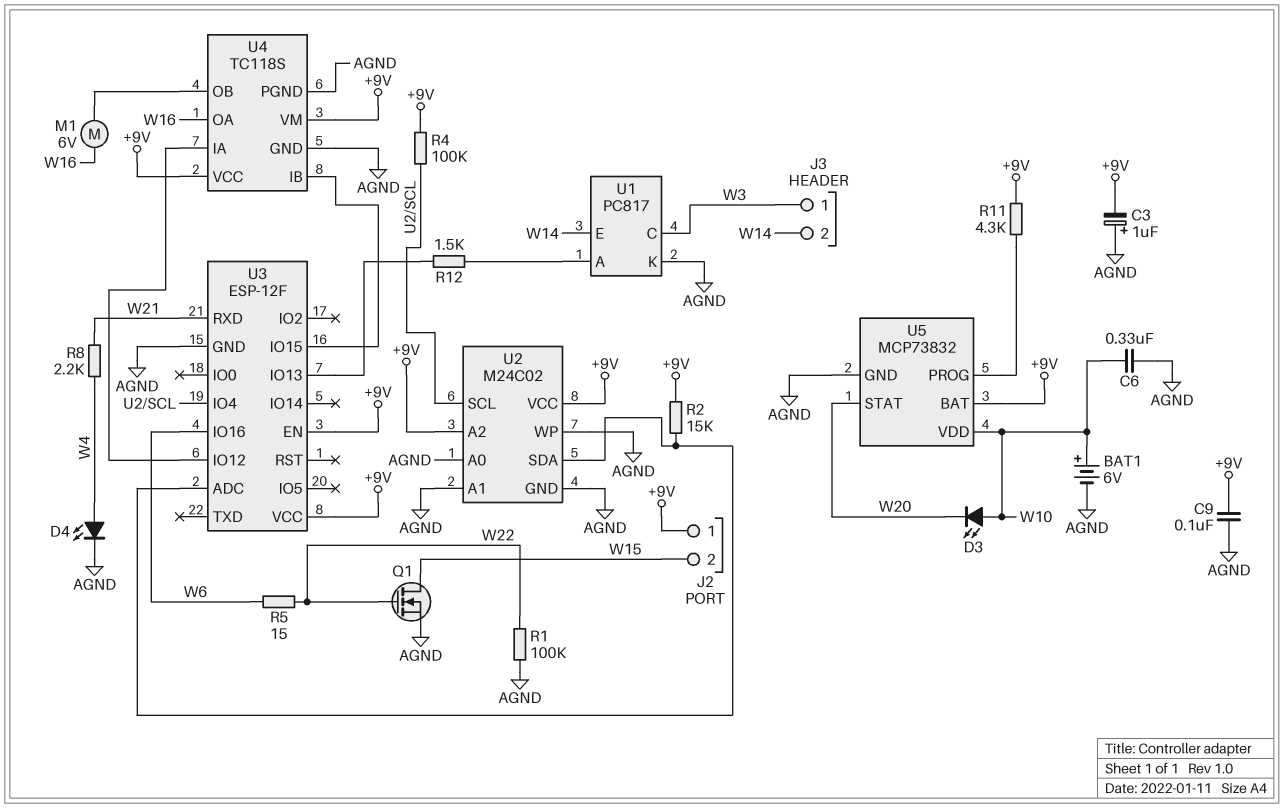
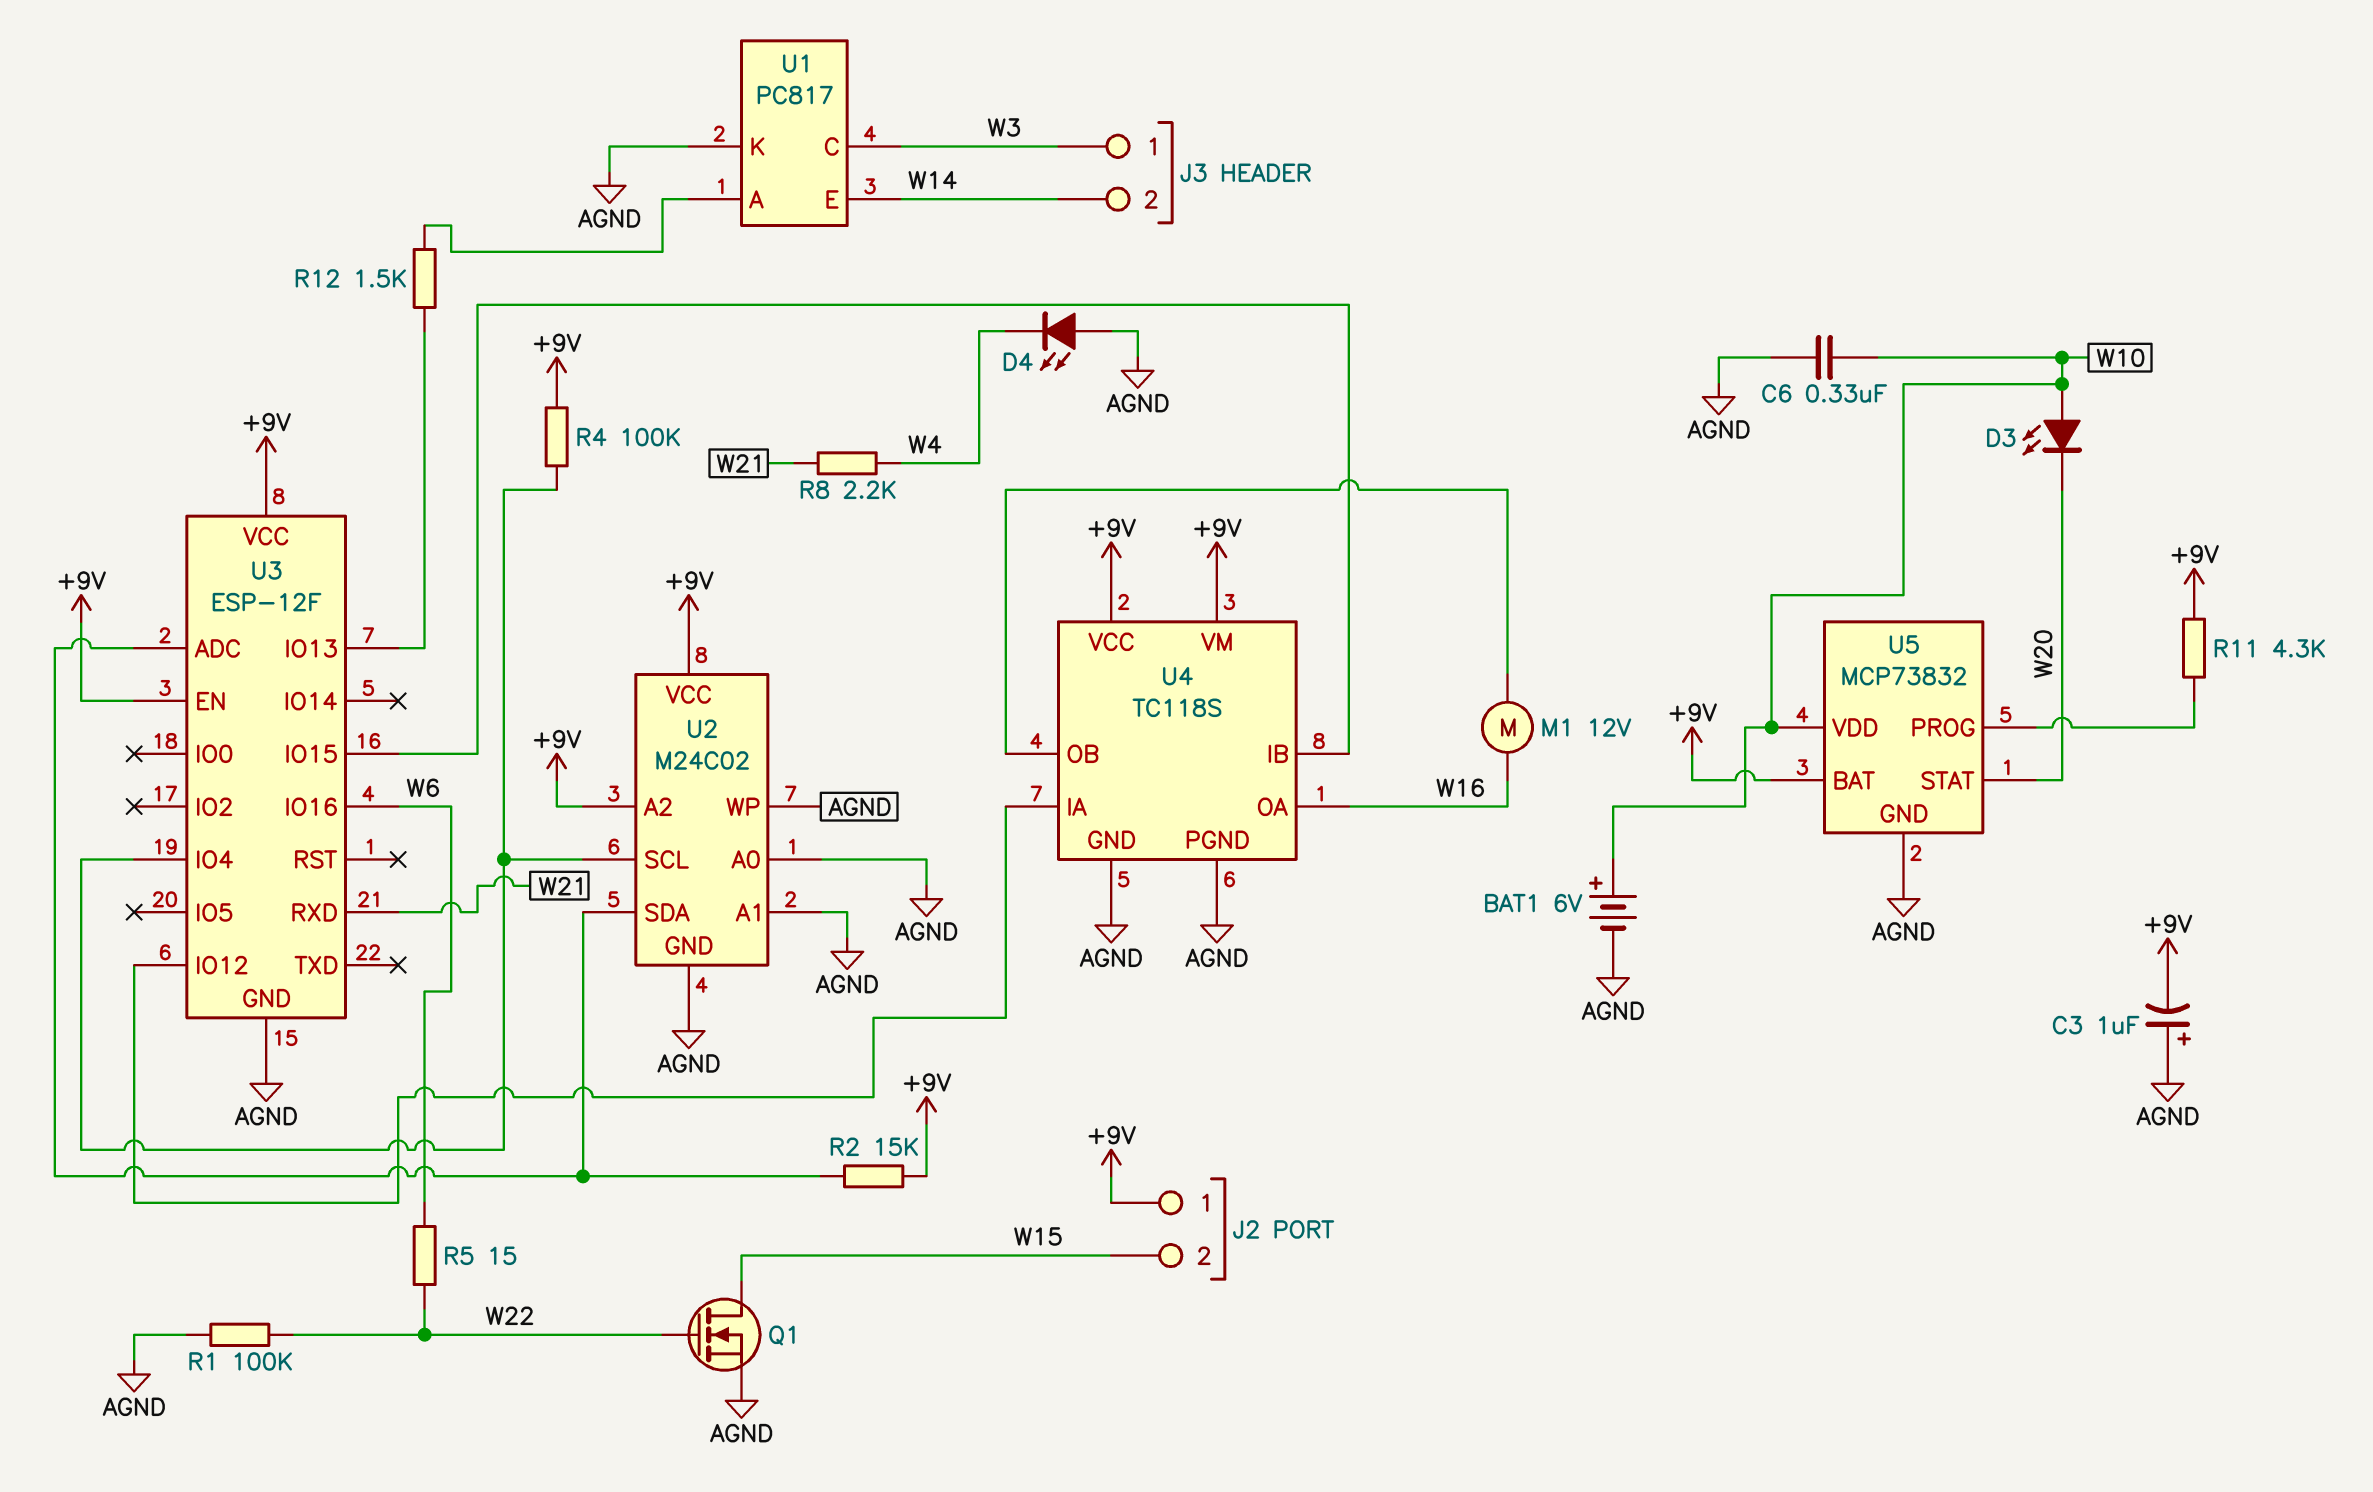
C9: 100nF (+9V, AGND) -> none
D4: LED (A W4, K AGND) -> LED (A AGND, K W4)
M1: motor 6V (U4/OB, W16) -> motor 12V (U4/OB, W16)

